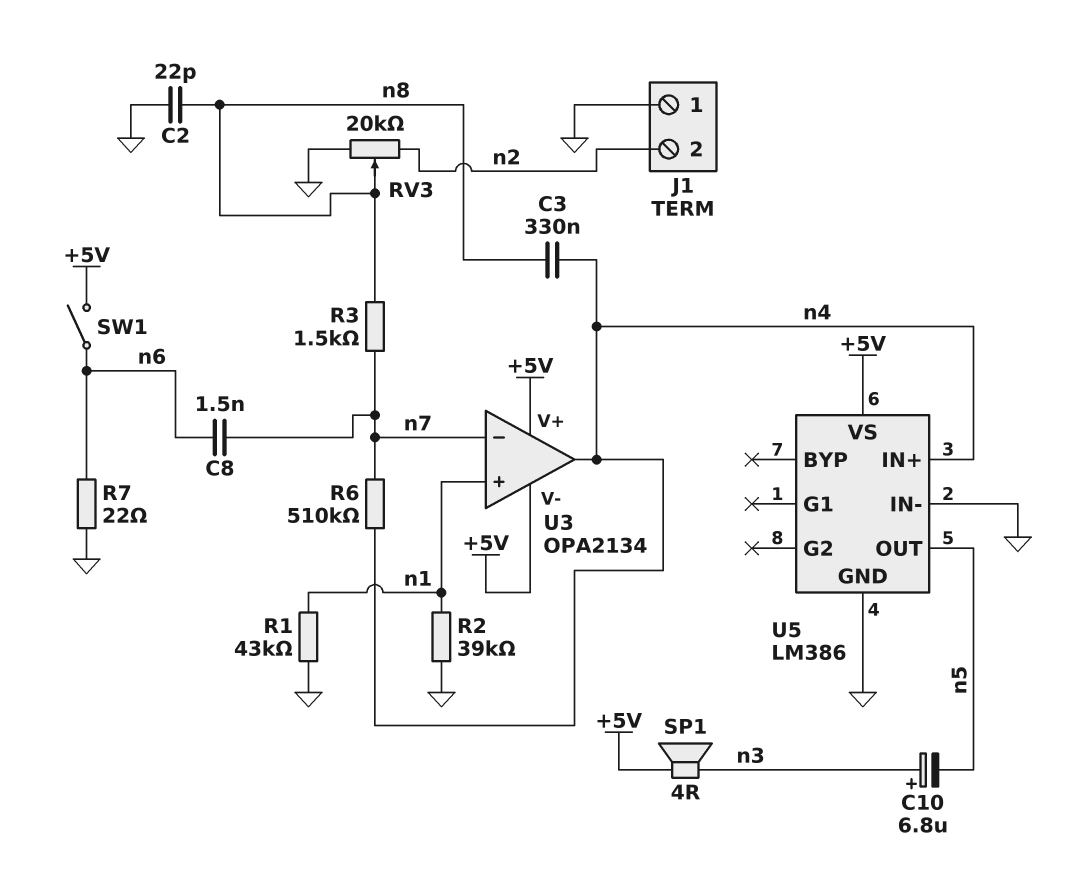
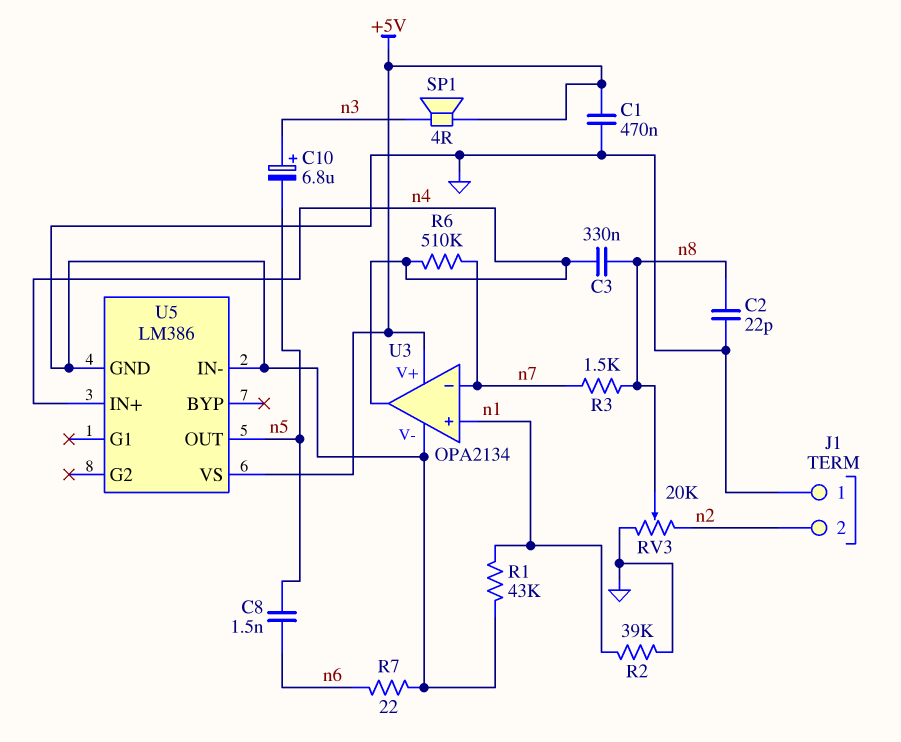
C1: none -> 470nF (+5V, GND)
C8: 1.5nF (n6, n7) -> 1.5nF (n5, n6)
SW1: switch (+5V, n6) -> none
U3 pin V-: +5V -> GND

